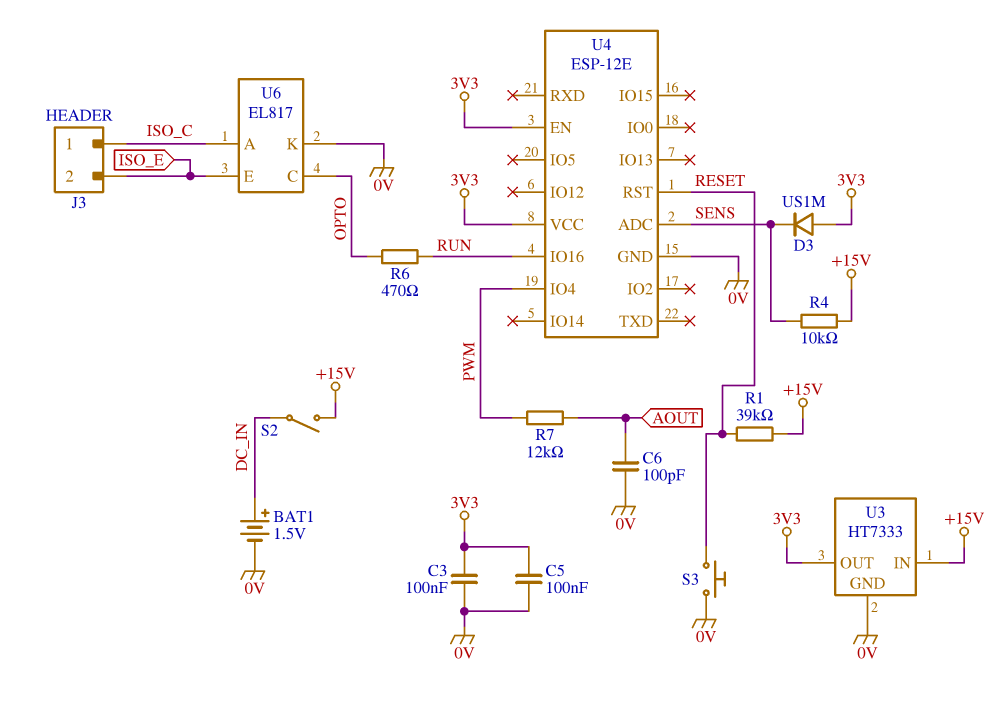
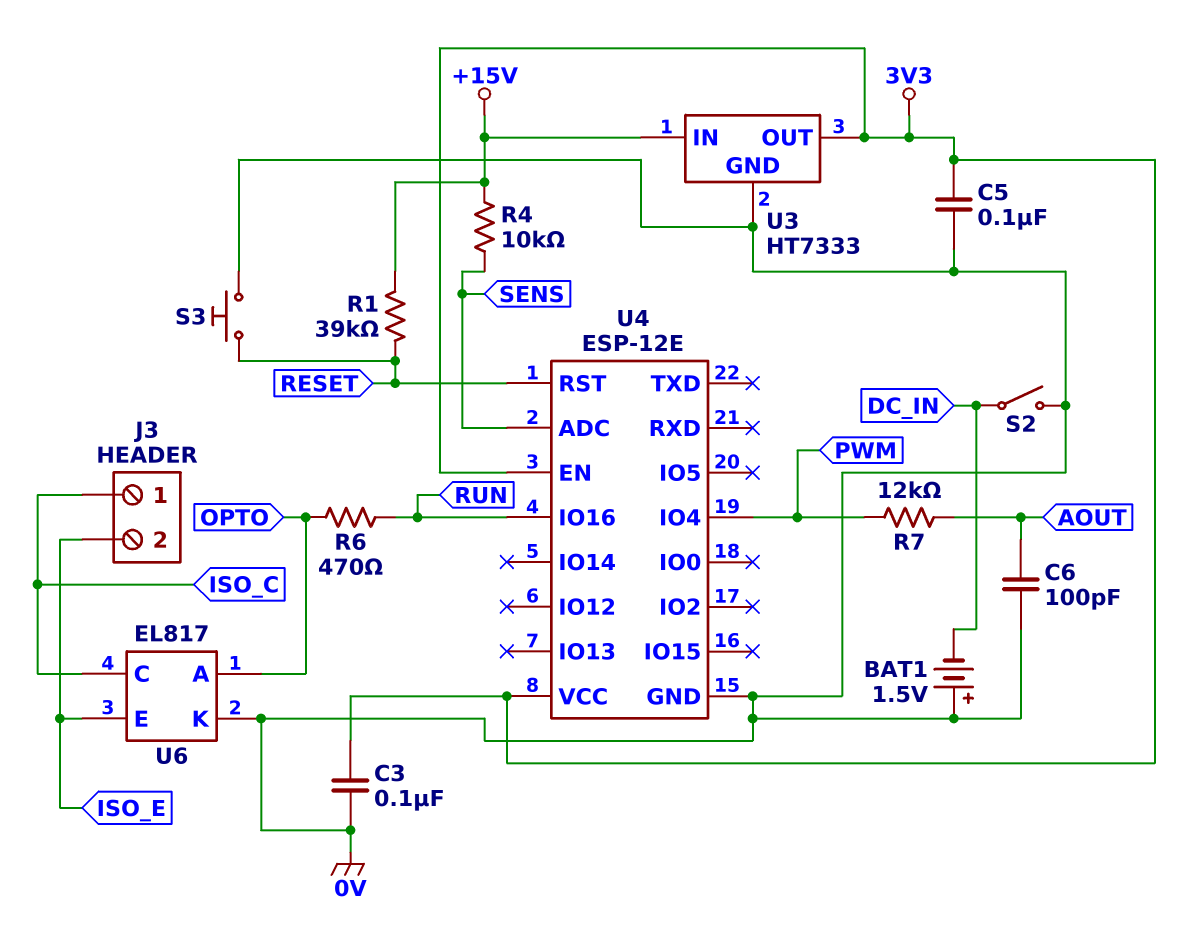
BAT1: 1.5V (plus DC_IN, minus 0V) -> 1.5V (plus 0V, minus DC_IN)
D3: diode US1M (A 3V3, K SENS) -> none
S2: switch (+15V, DC_IN) -> switch (0V, DC_IN)
U6 pin A: ISO_C -> OPTO
U6 pin C: OPTO -> ISO_C

